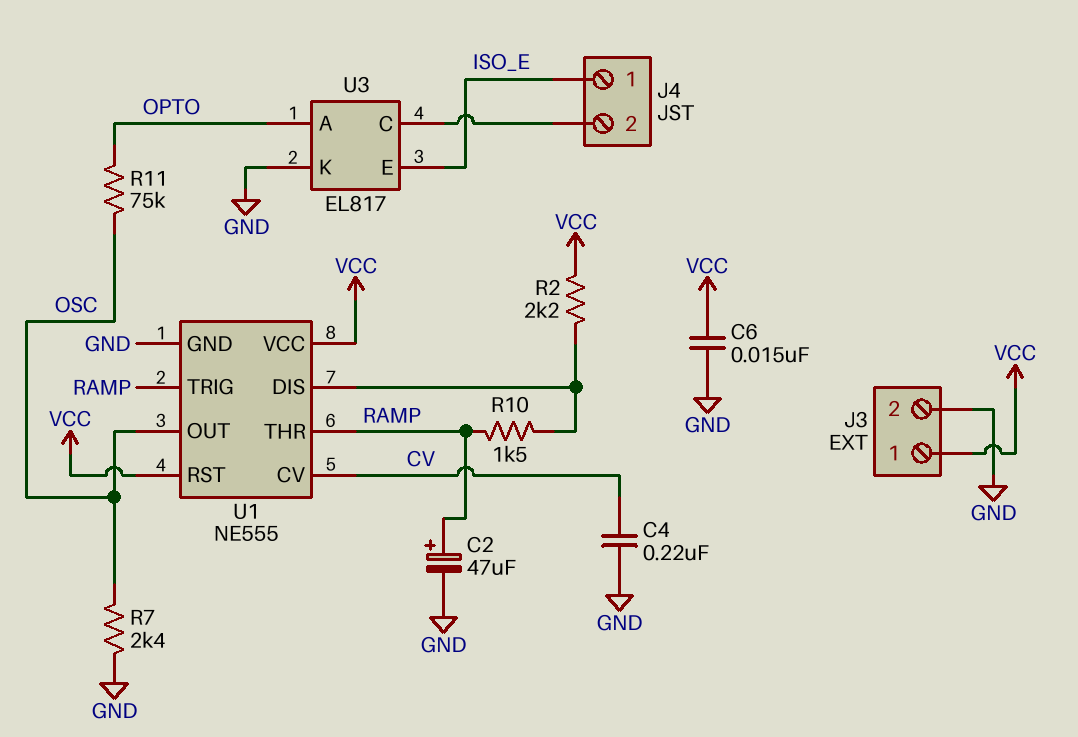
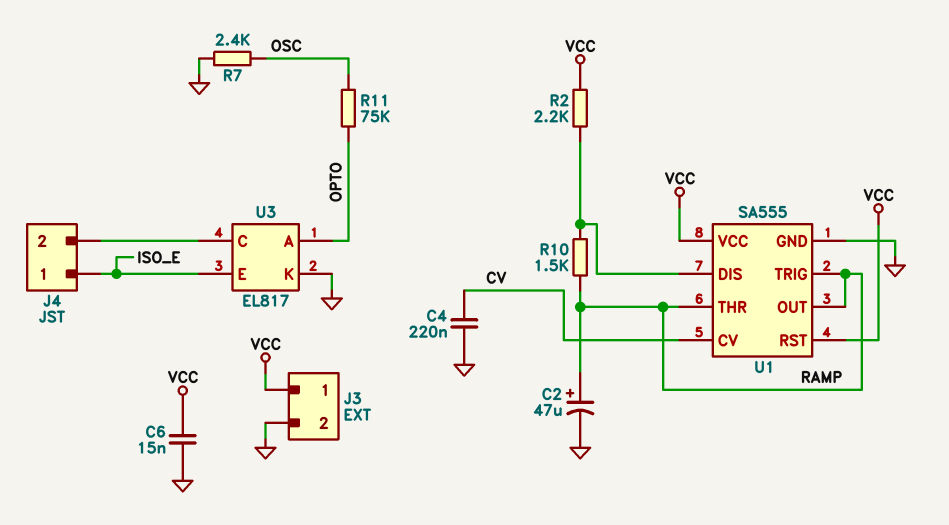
U1: NE555 -> SA555
U1 pin OUT: OSC -> RAMP

